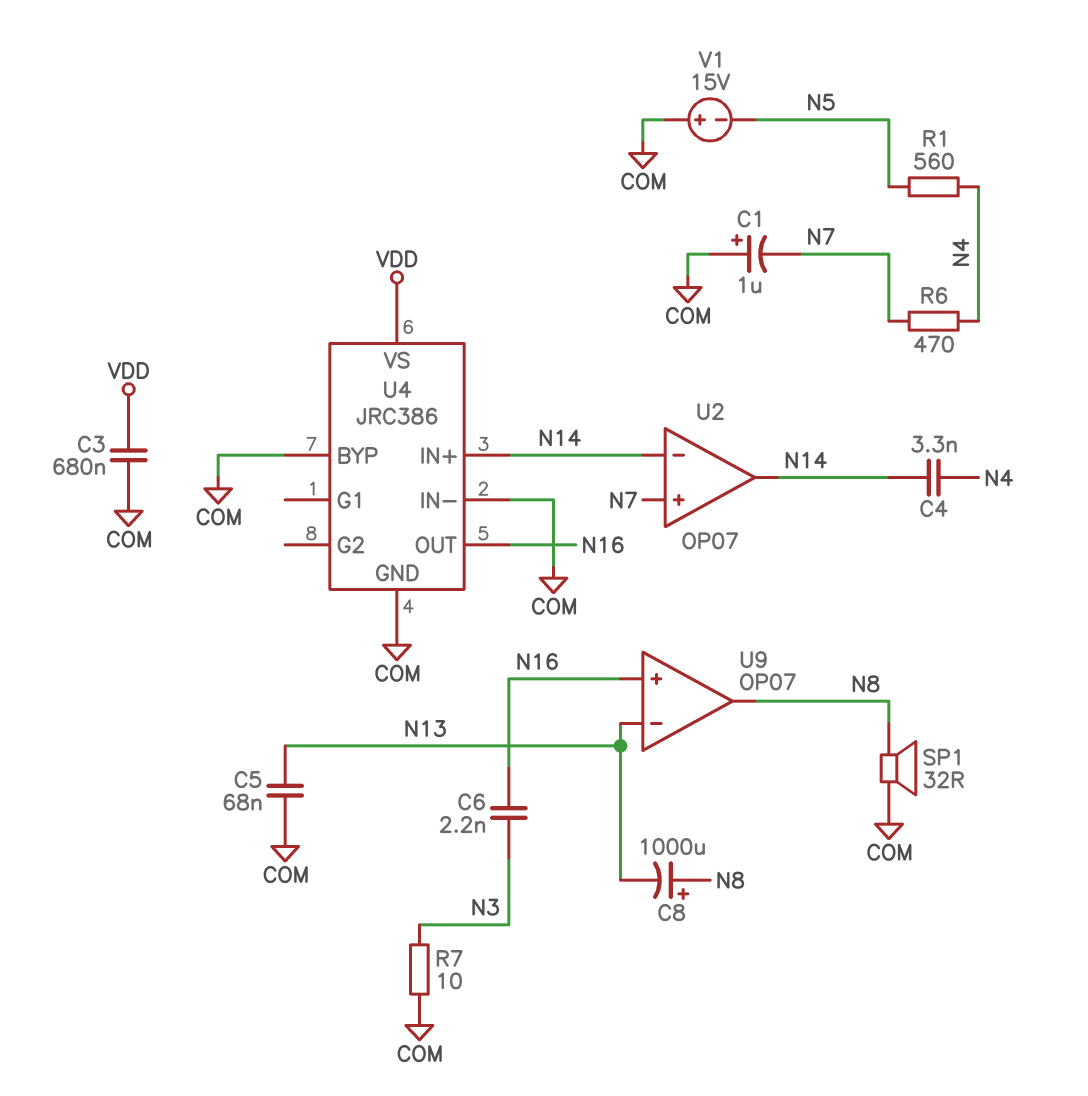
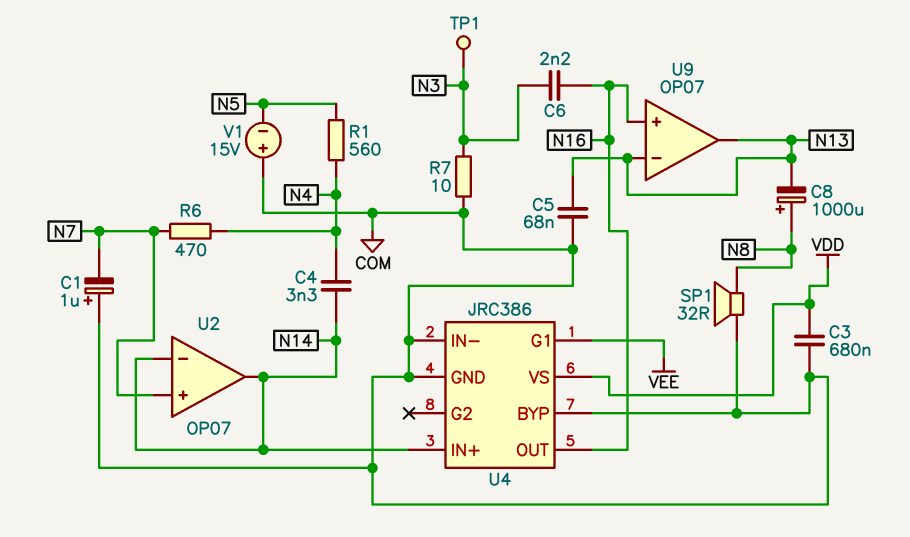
TP1: none -> test point (N3)
U4 pin G1: none -> VEE
U9 pin out: N8 -> N13

